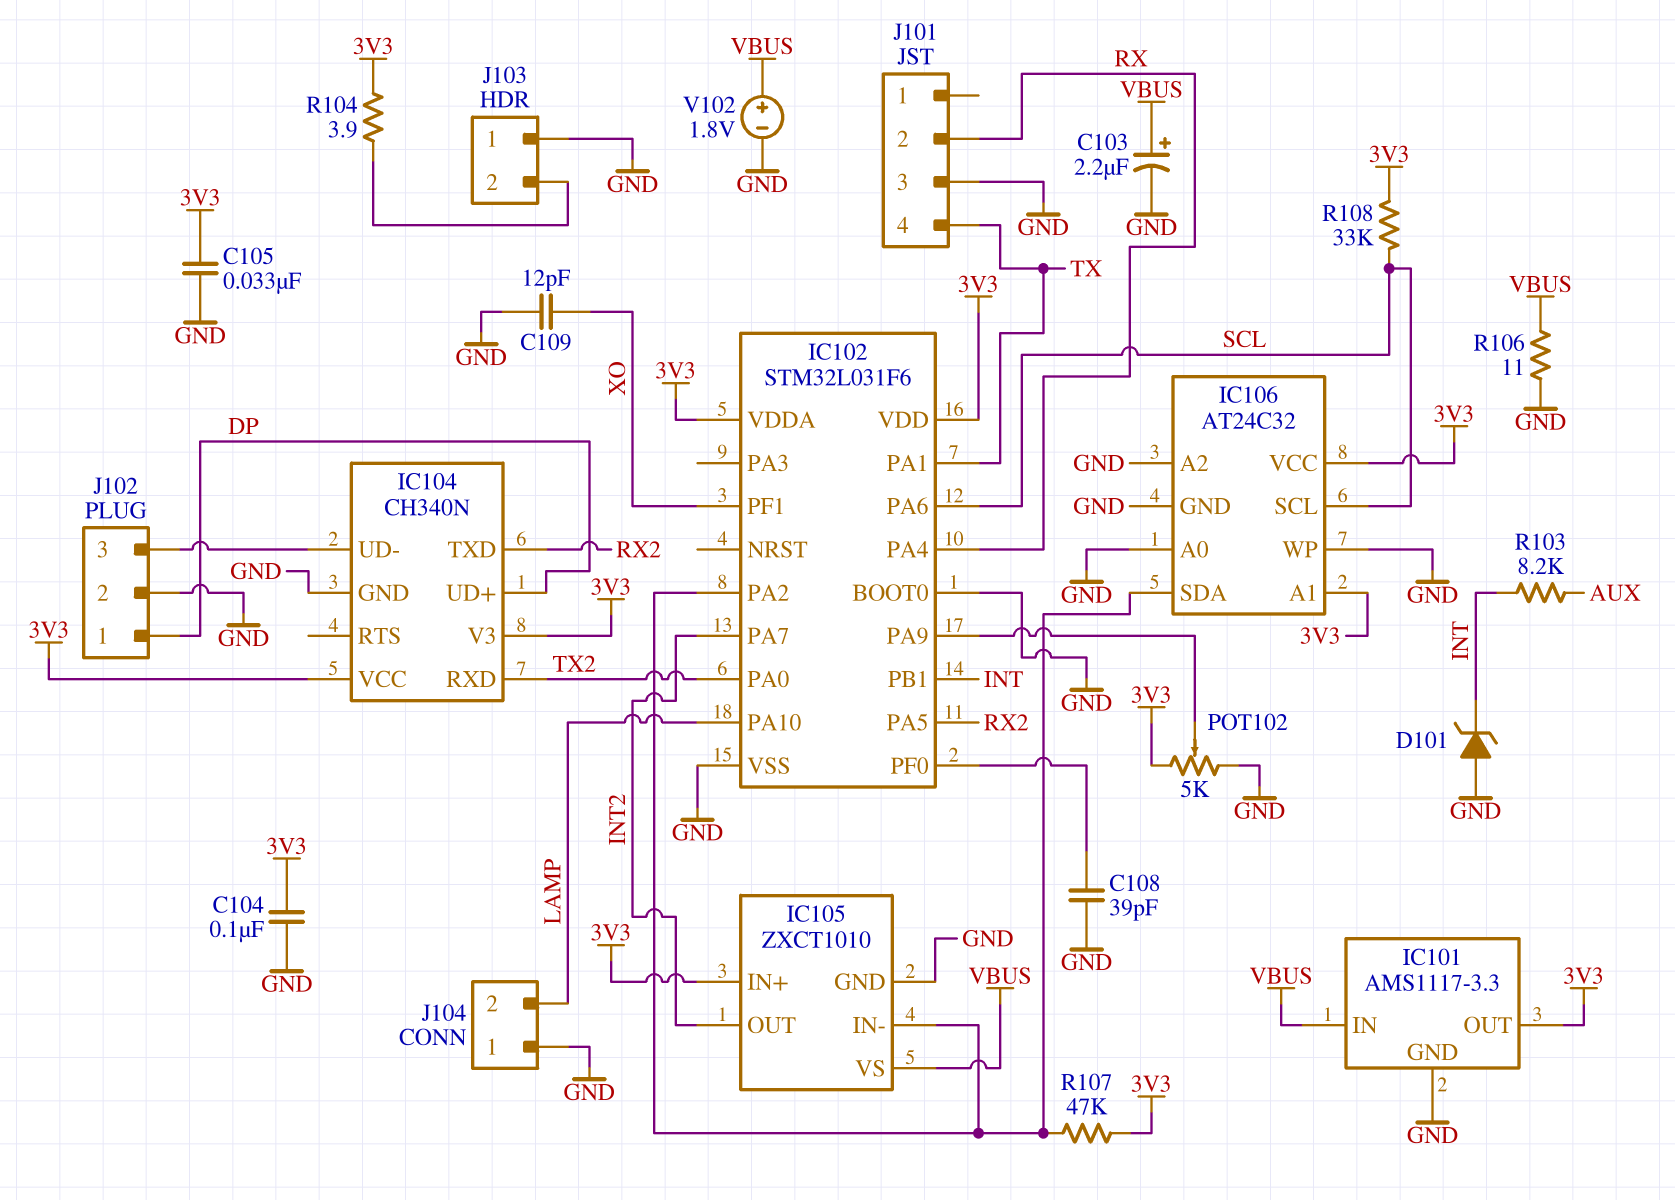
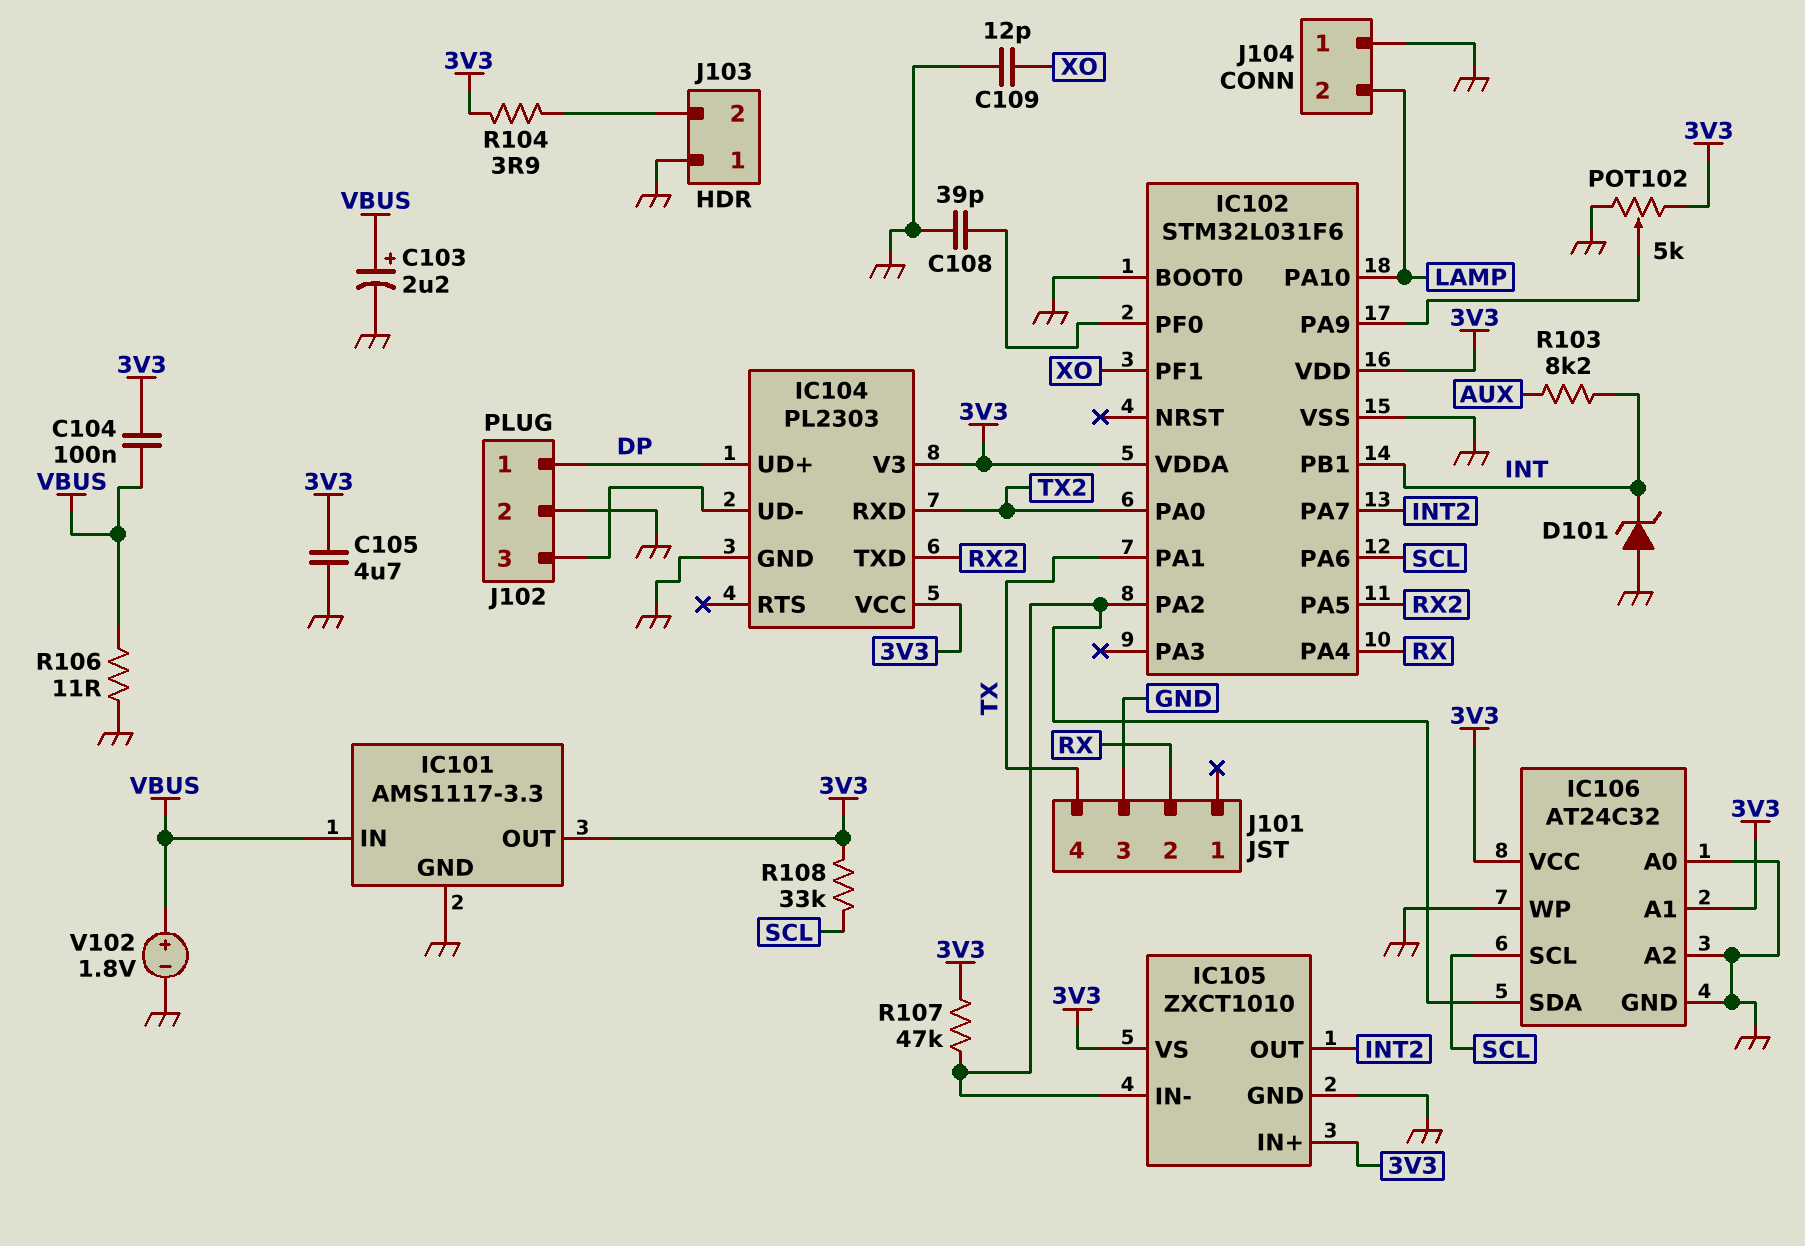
C104: 100nF (3V3, GND) -> 100nF (3V3, VBUS)
C105: 33nF (3V3, GND) -> 4.7uF (3V3, GND)
IC104: CH340N -> PL2303
IC105 pin VS: VBUS -> 3V3

